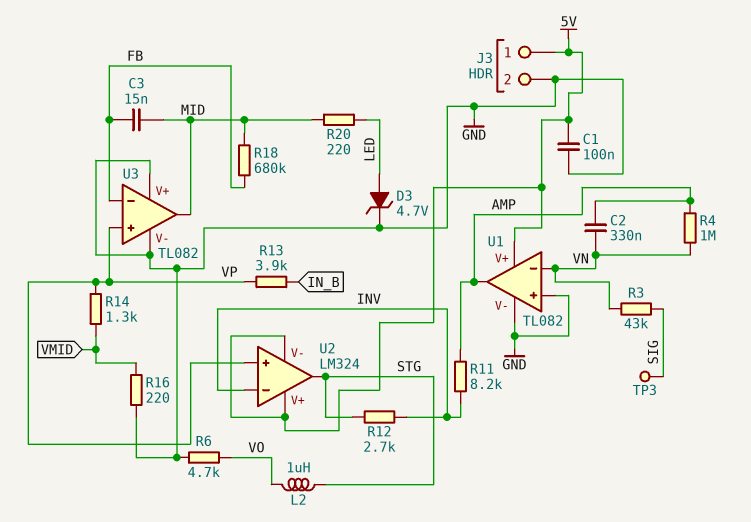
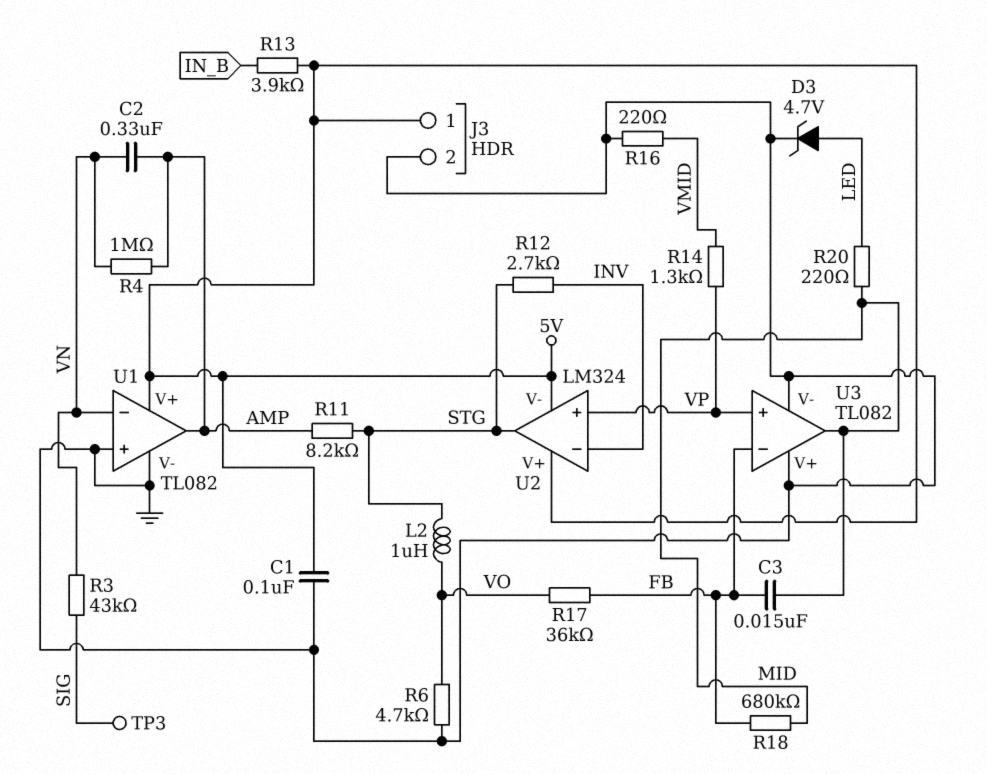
R11: 8.2k (AMP, INV) -> 8.2k (AMP, STG)
R13: 3.9k (IN_B, VP) -> 3.9k (5V, IN_B)
R17: none -> 36k (FB, VO)

